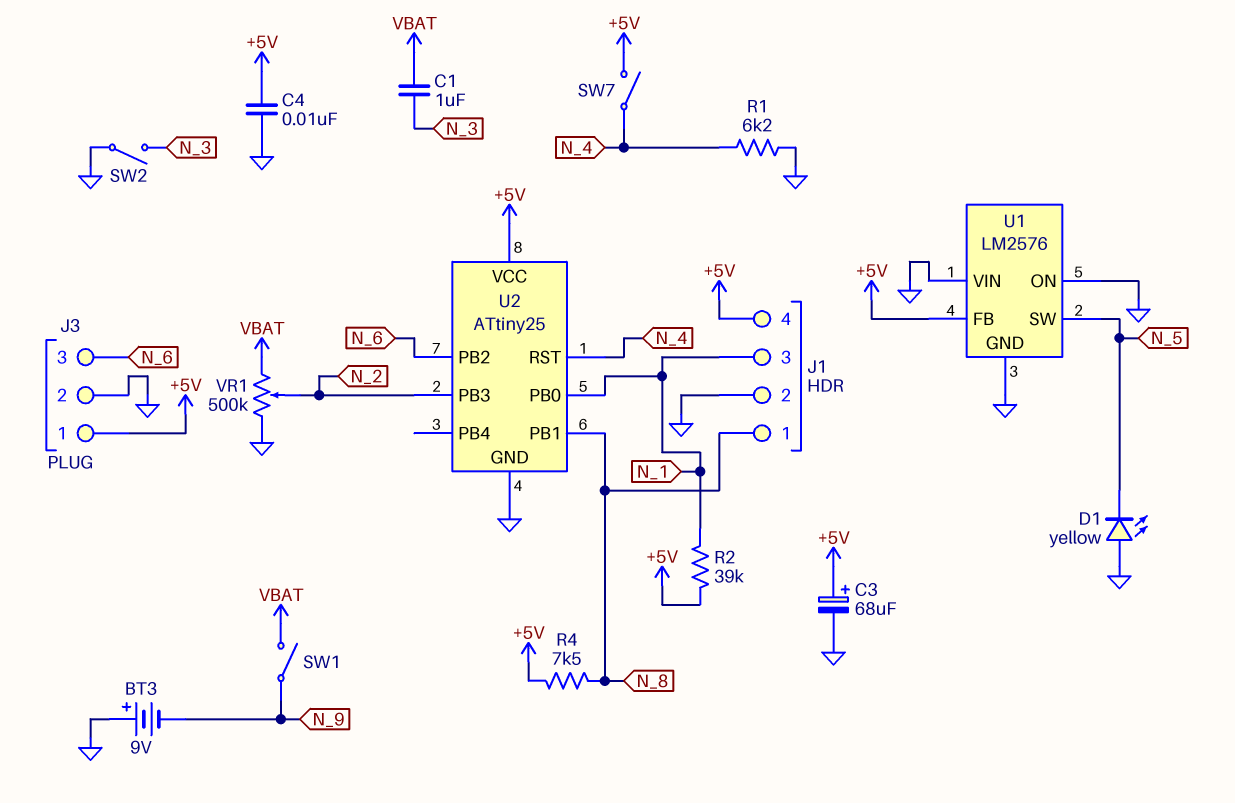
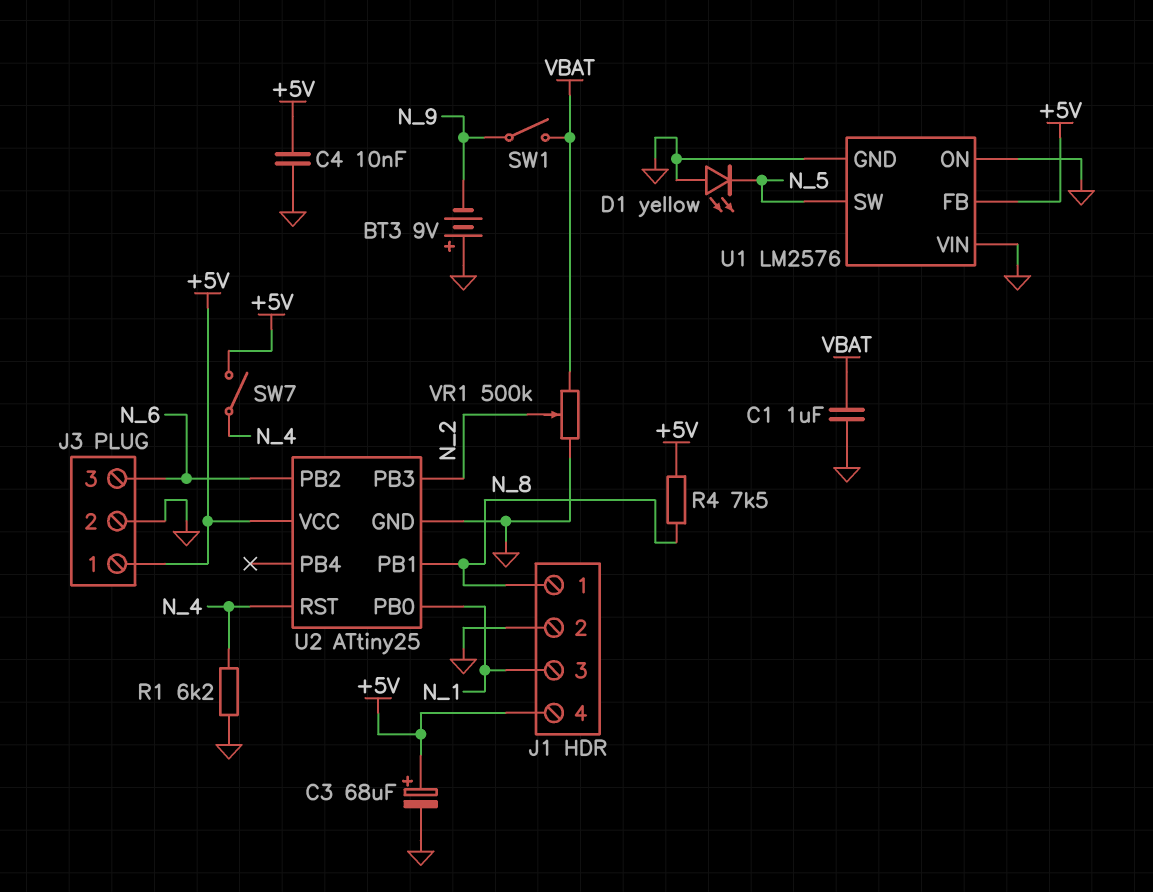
C1: 1uF (N_3, VBAT) -> 1uF (GND, VBAT)
R2: 39k (+5V, N_1) -> none
SW2: switch (GND, N_3) -> none

